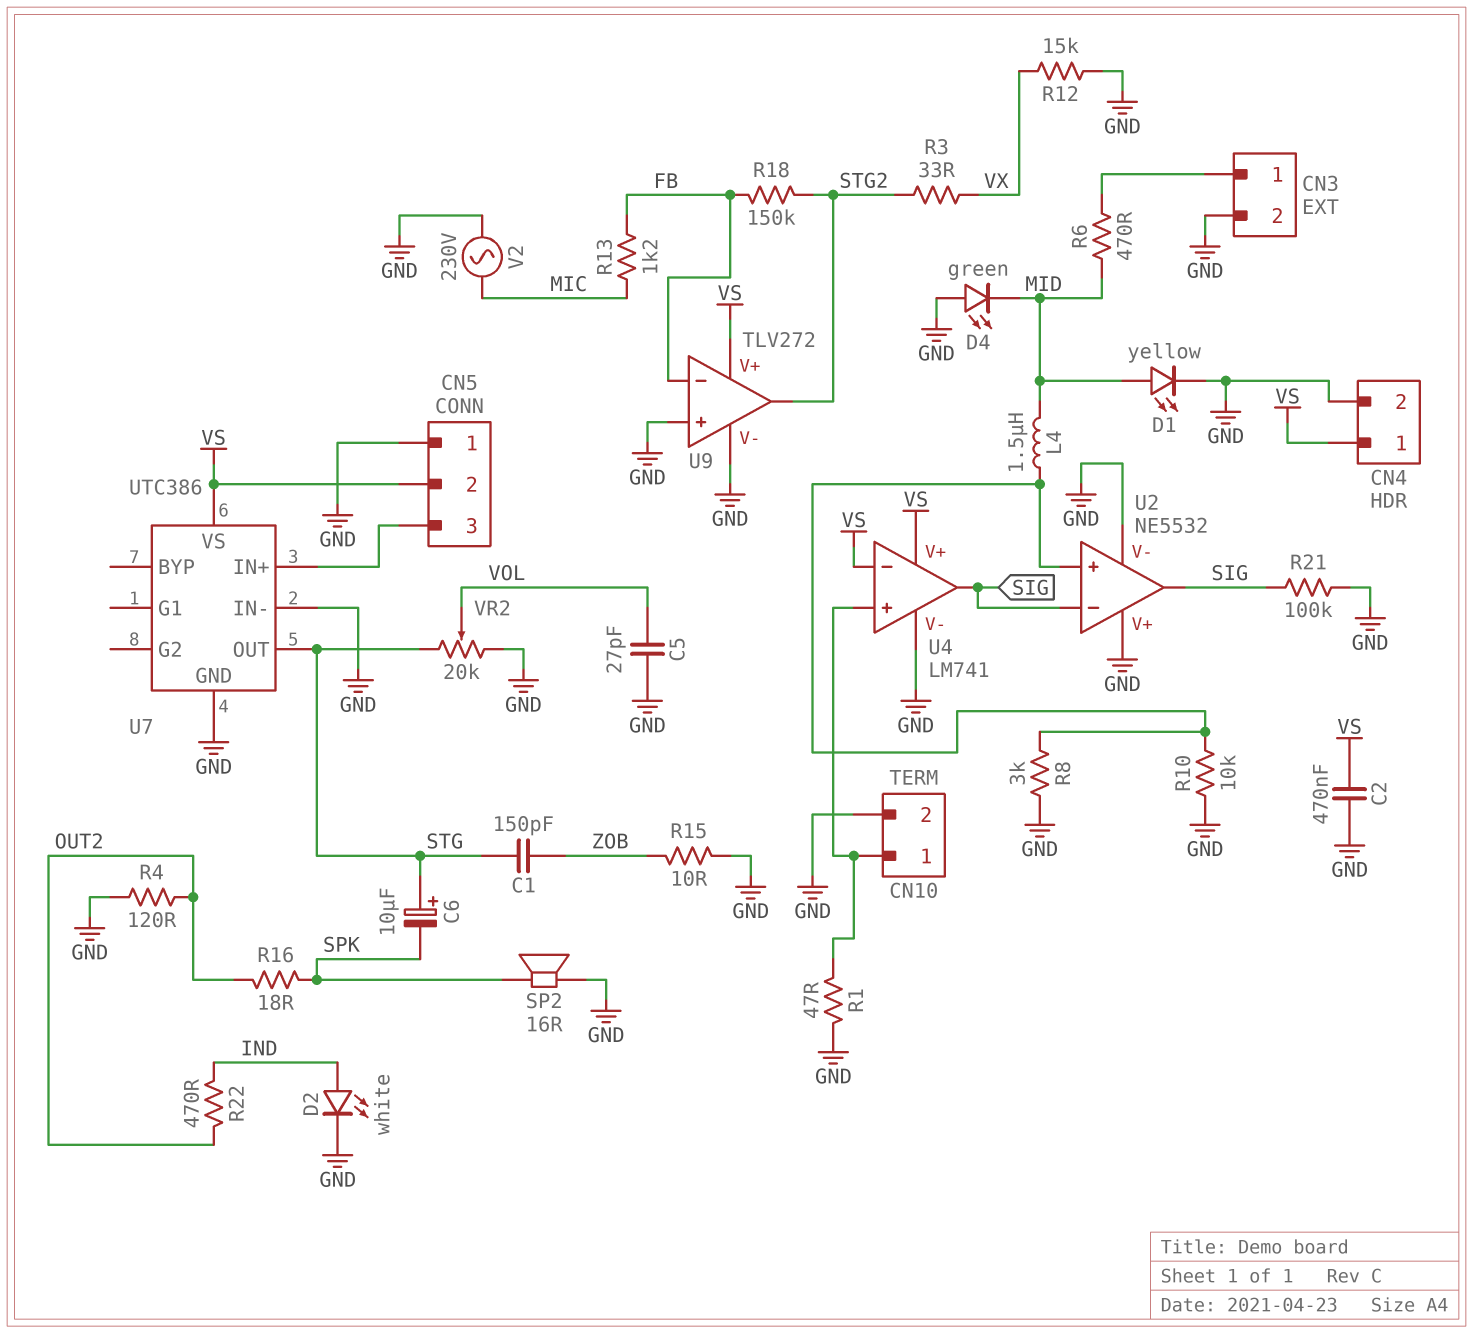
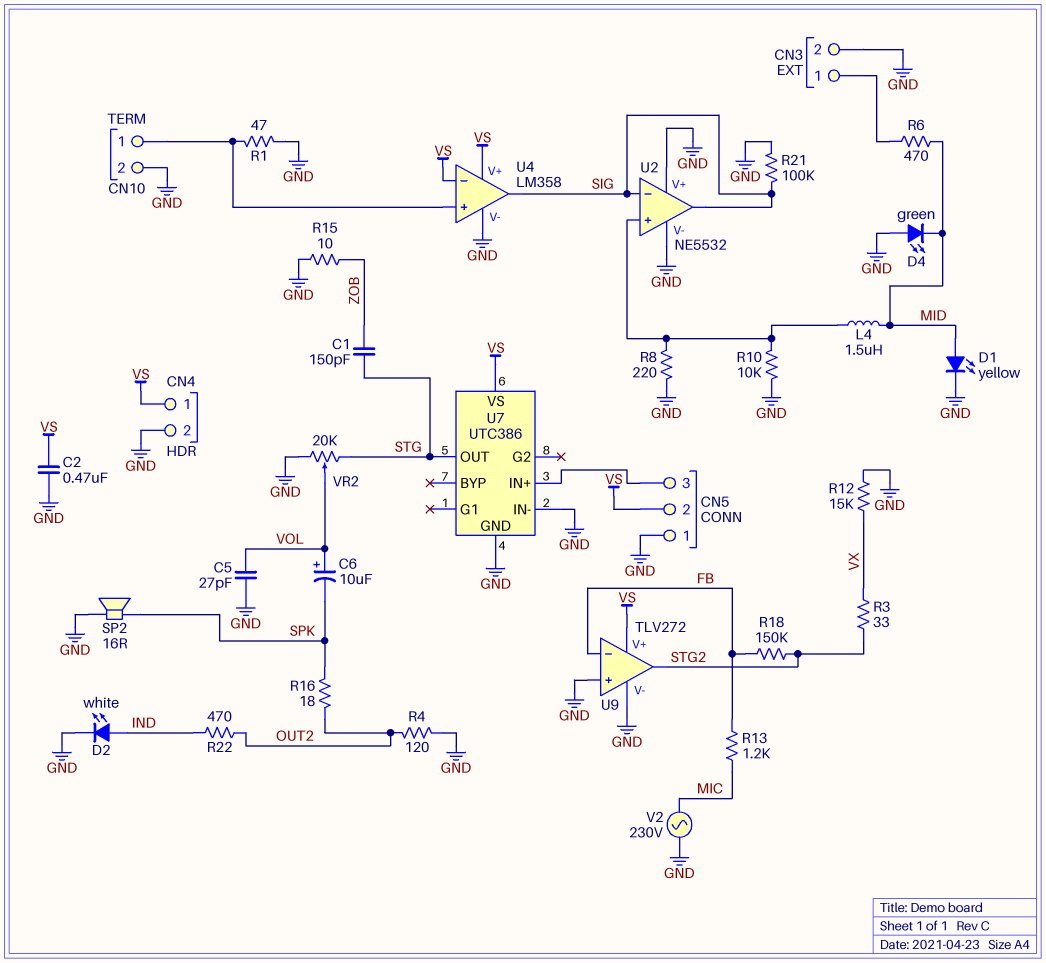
C6: 10uF (plus STG, minus SPK) -> 10uF (plus VOL, minus SPK)
R8: 3k (GND, U2/in+) -> 220 (GND, U2/in+)
U4: LM741 -> LM358

